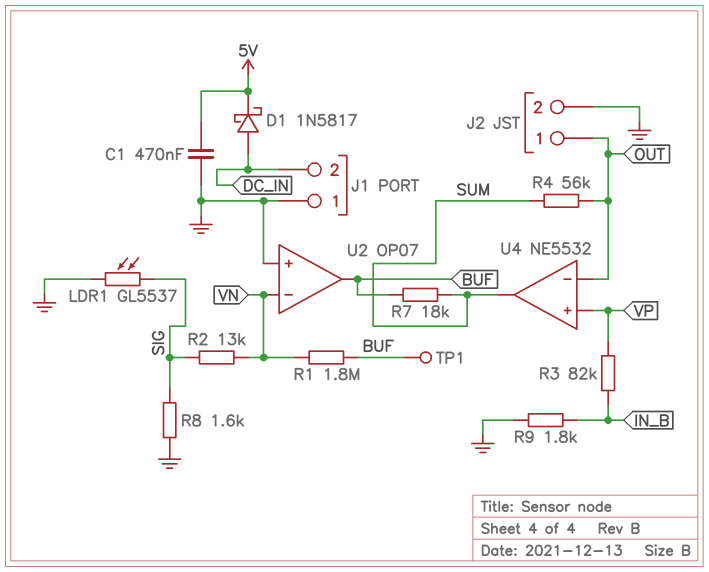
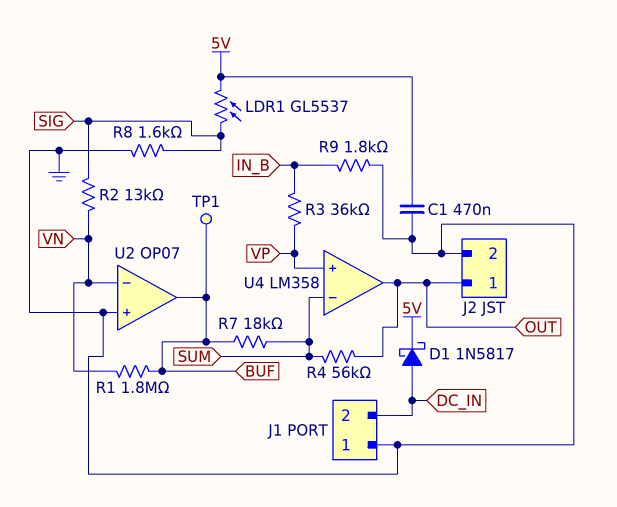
LDR1: GL5537 (GND, SIG) -> GL5537 (5V, SIG)
R3: 82k (IN_B, VP) -> 36k (IN_B, VP)
U4: NE5532 -> LM358
U4 pin in-: OUT -> SUM
U4 pin out: SUM -> OUT

